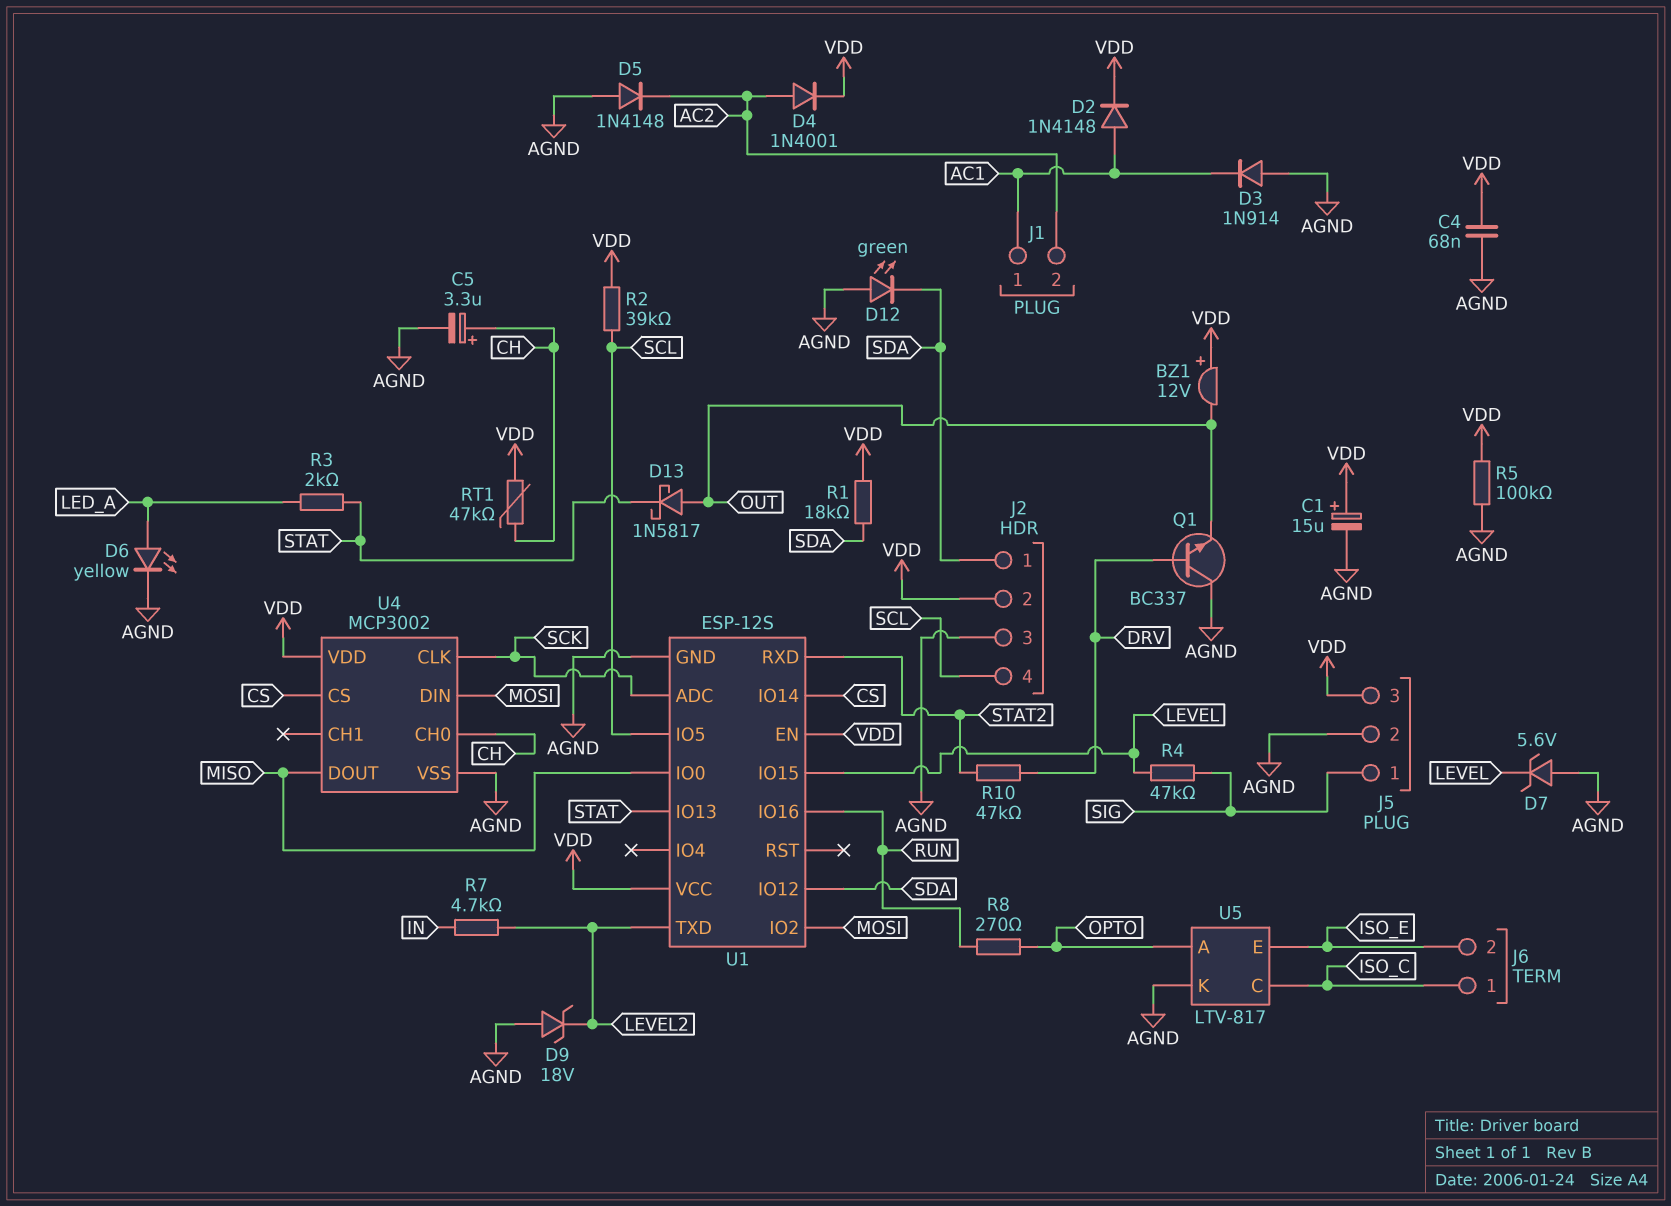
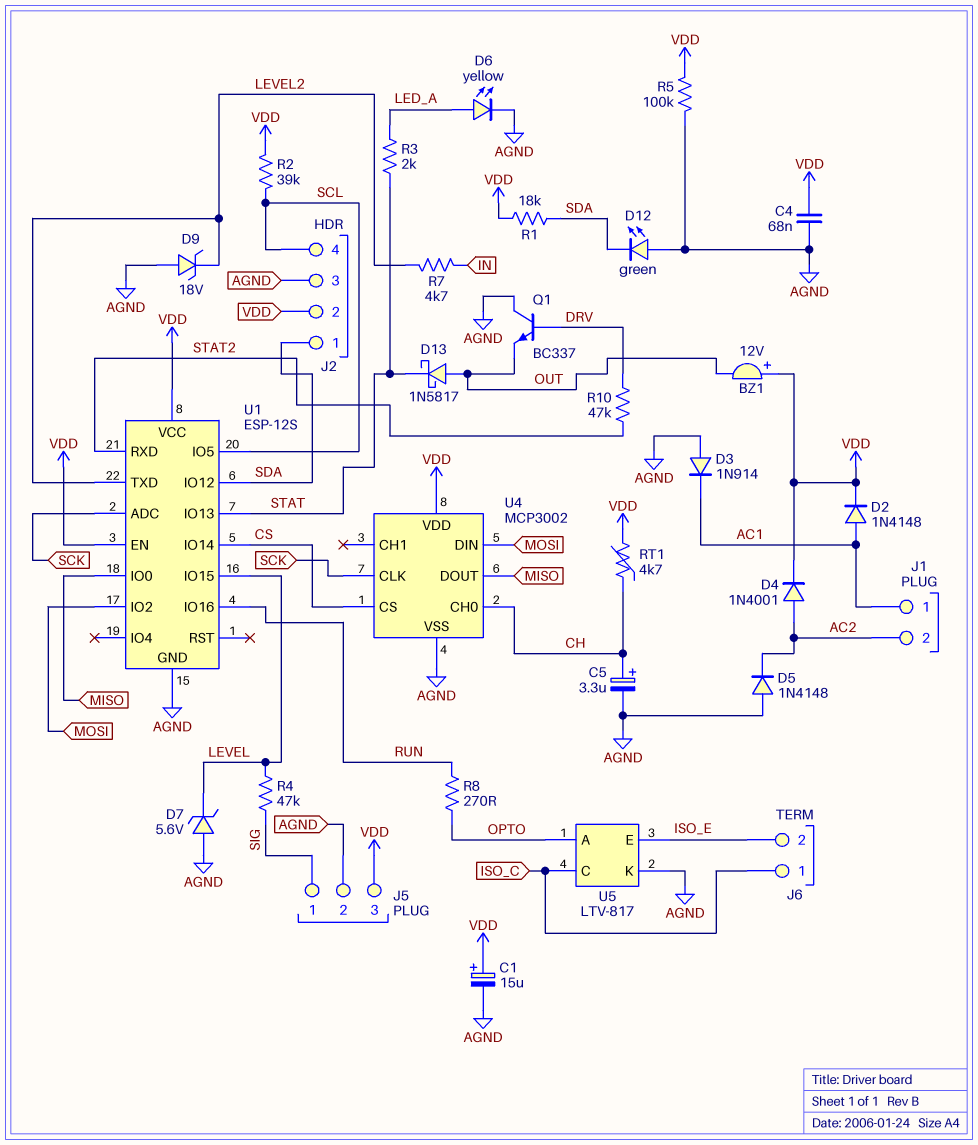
RT1: 47k (CH, VDD) -> 4.7k (CH, VDD)

